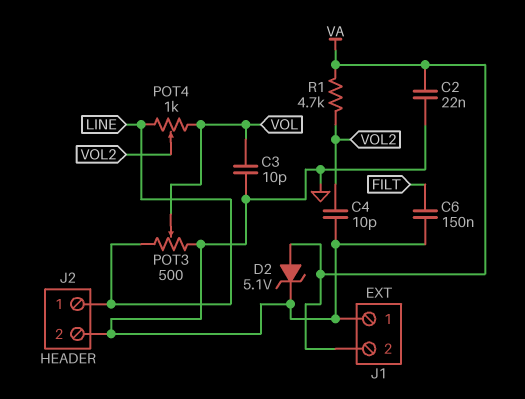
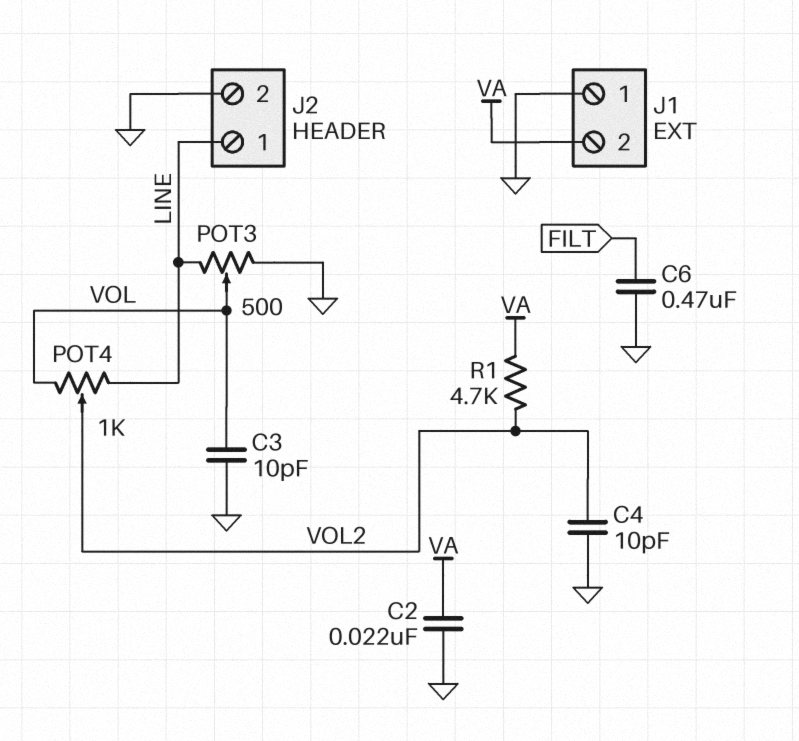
C6: 150nF (FILT, GND) -> 470nF (FILT, GND)
D2: zener 5.1V (A VA, K GND) -> none

